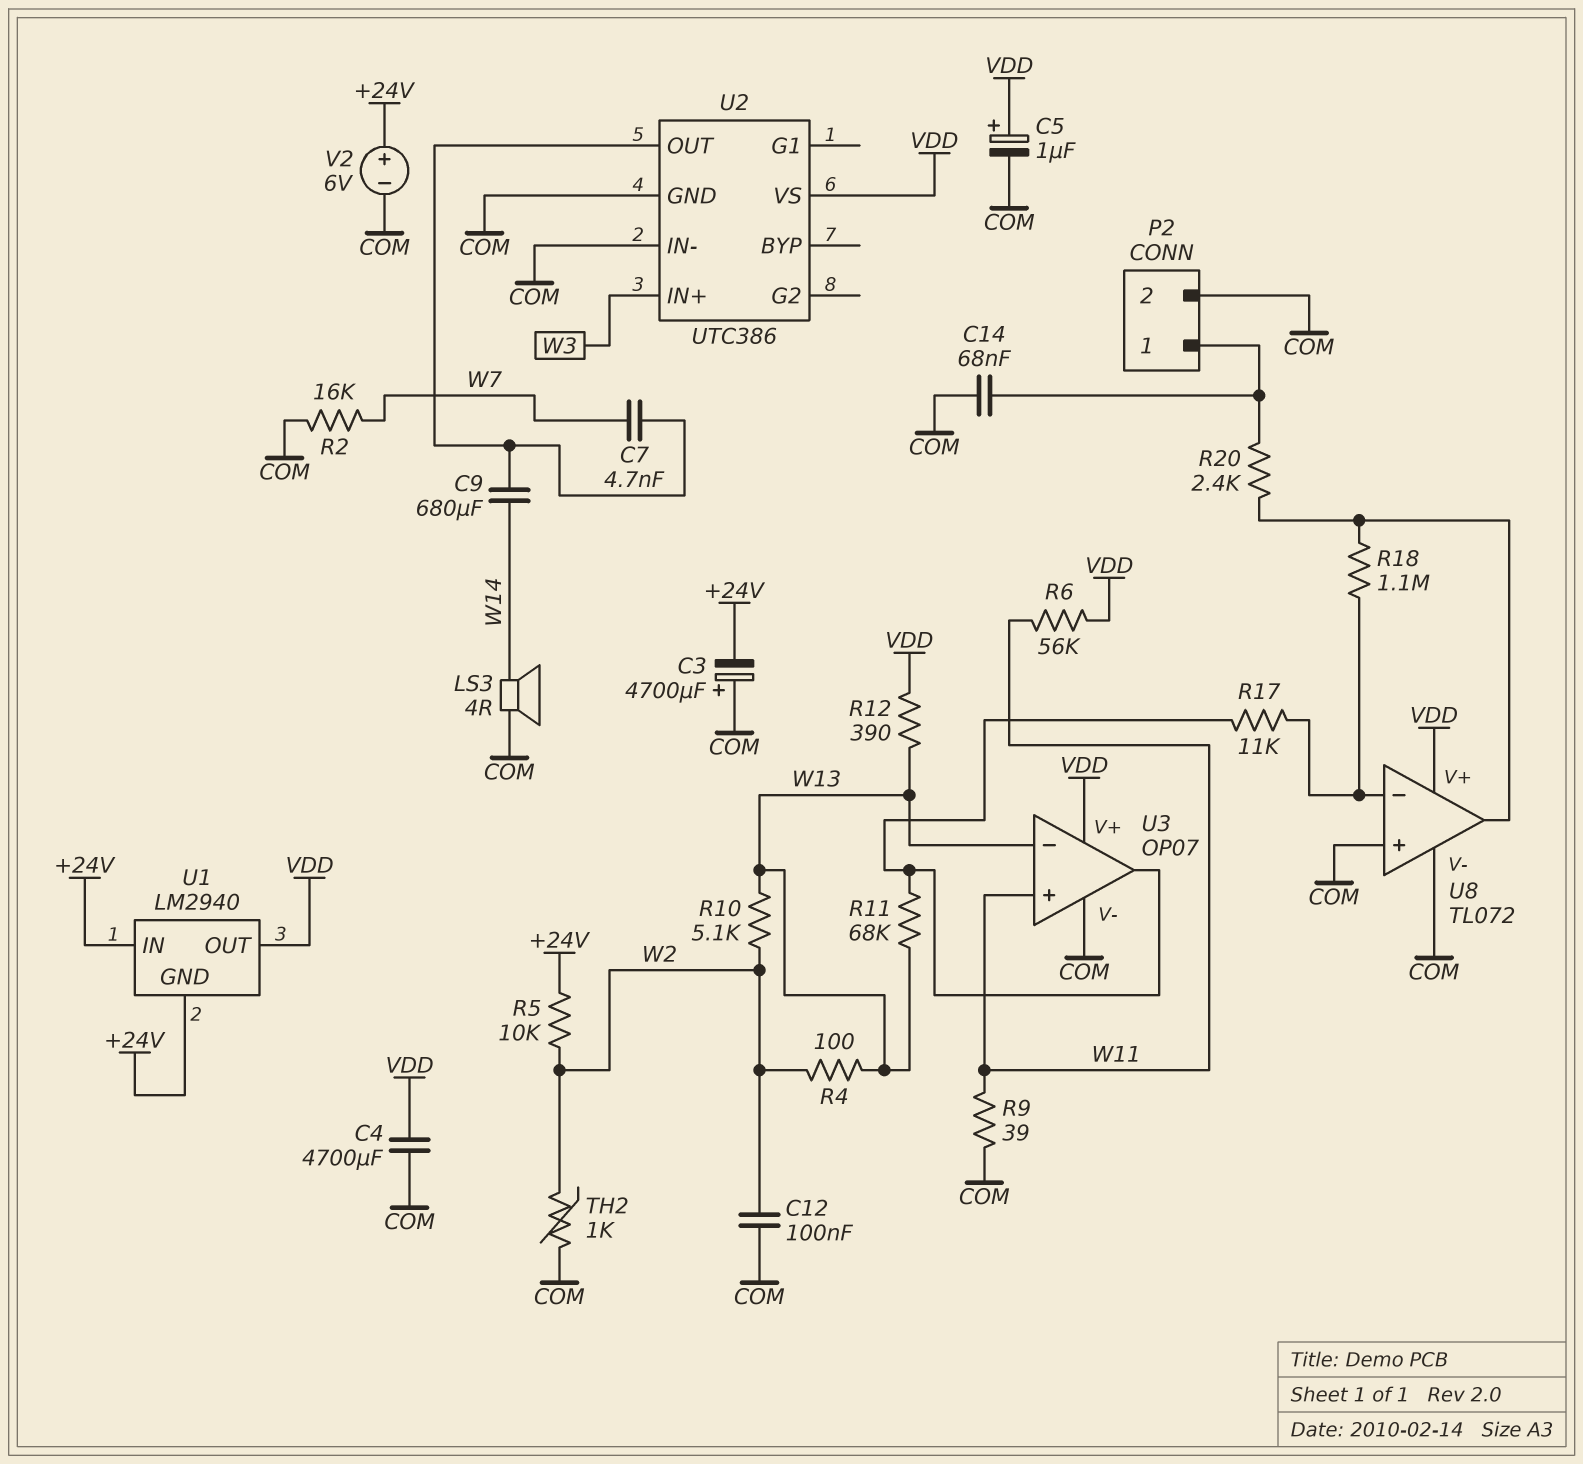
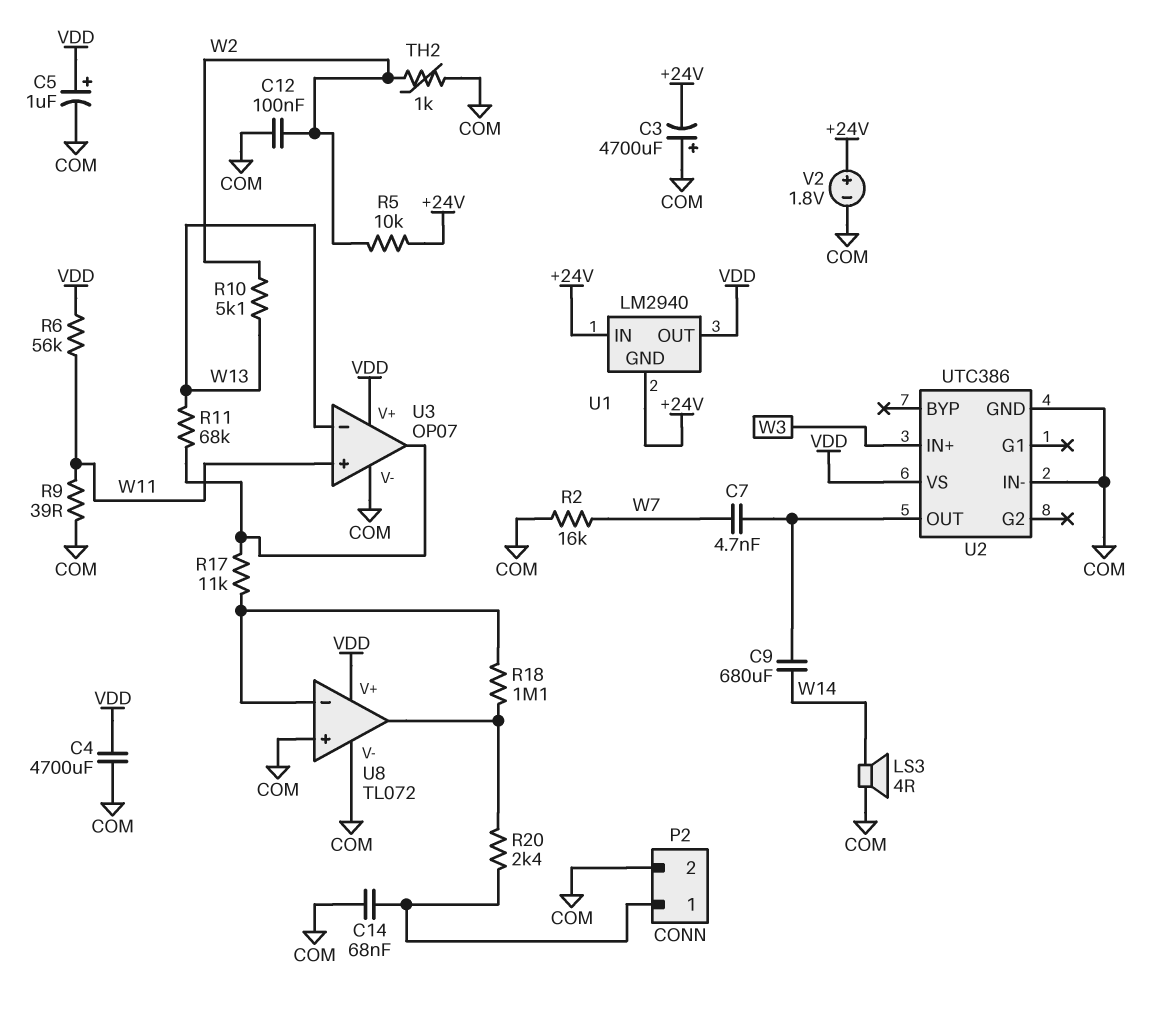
R4: 100 (W2, W13) -> none
R12: 390 (VDD, W13) -> none
V2: 6V (plus +24V, minus COM) -> 1.8V (plus +24V, minus COM)

